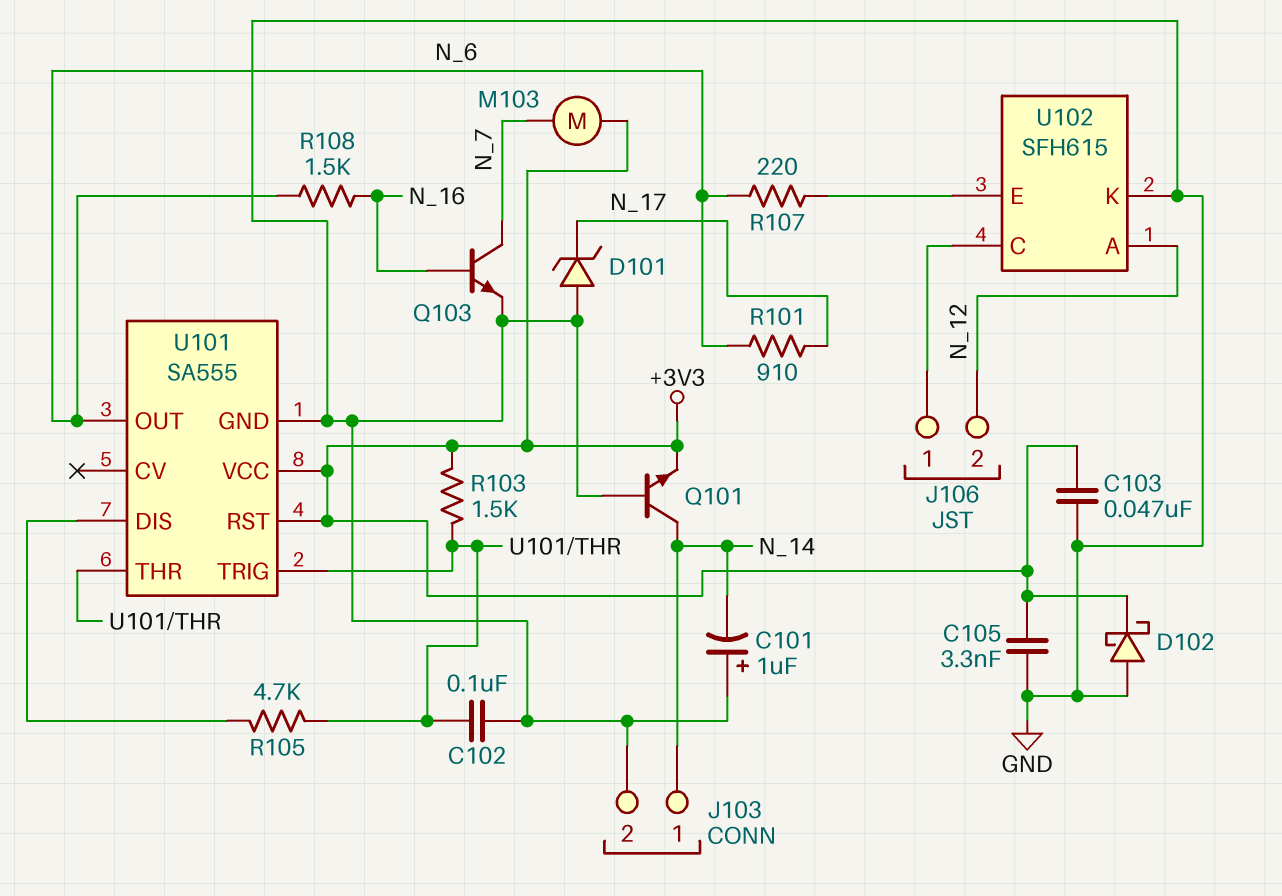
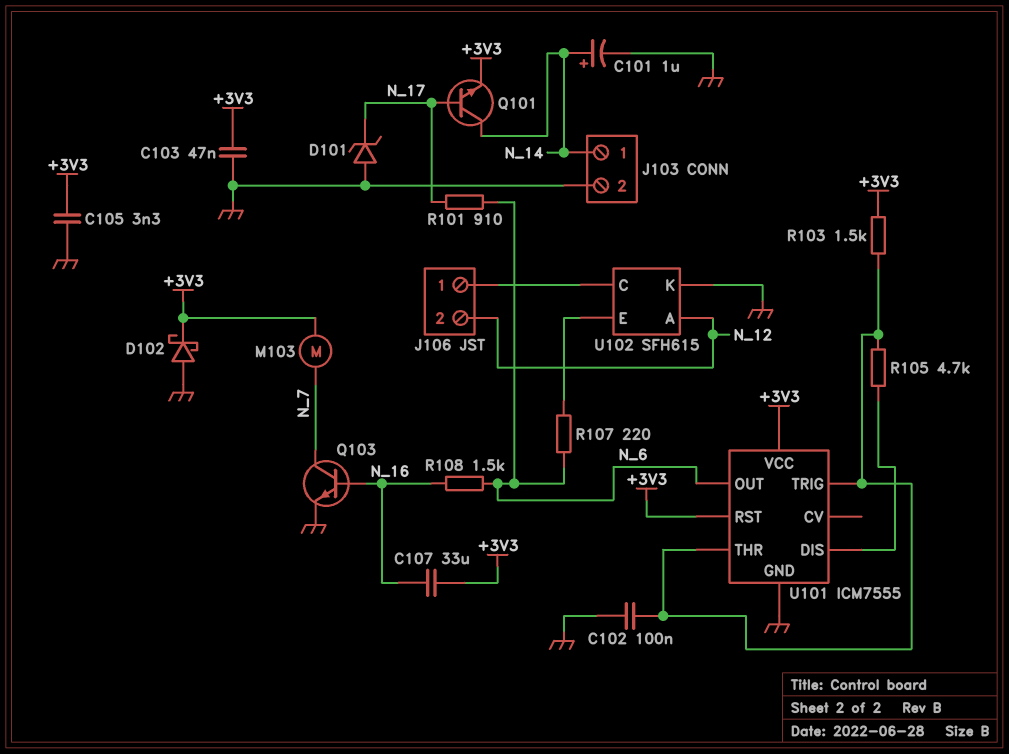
C101: 1uF (plus GND, minus N_14) -> 1uF (plus N_14, minus GND)
C107: none -> 33uF (+3V3, N_16)
Q101: NPN (B GND, C N_14, E +3V3) -> NPN (B N_17, C N_14, E +3V3)
U101: SA555 -> ICM7555

